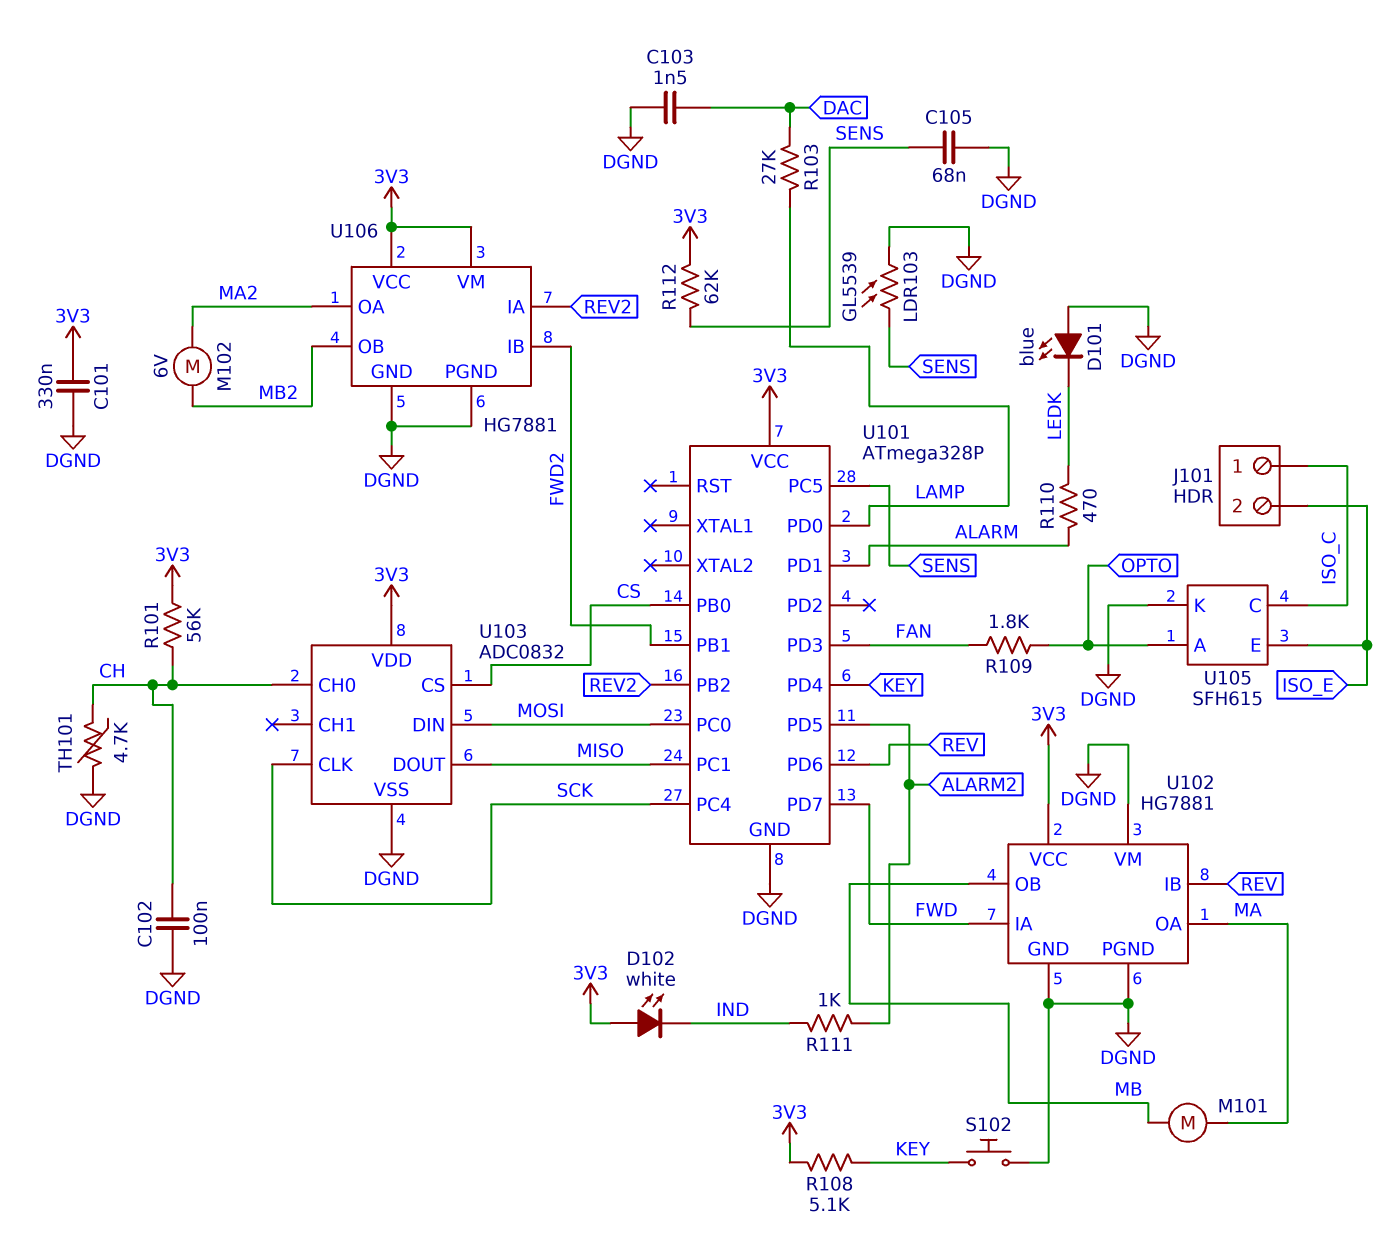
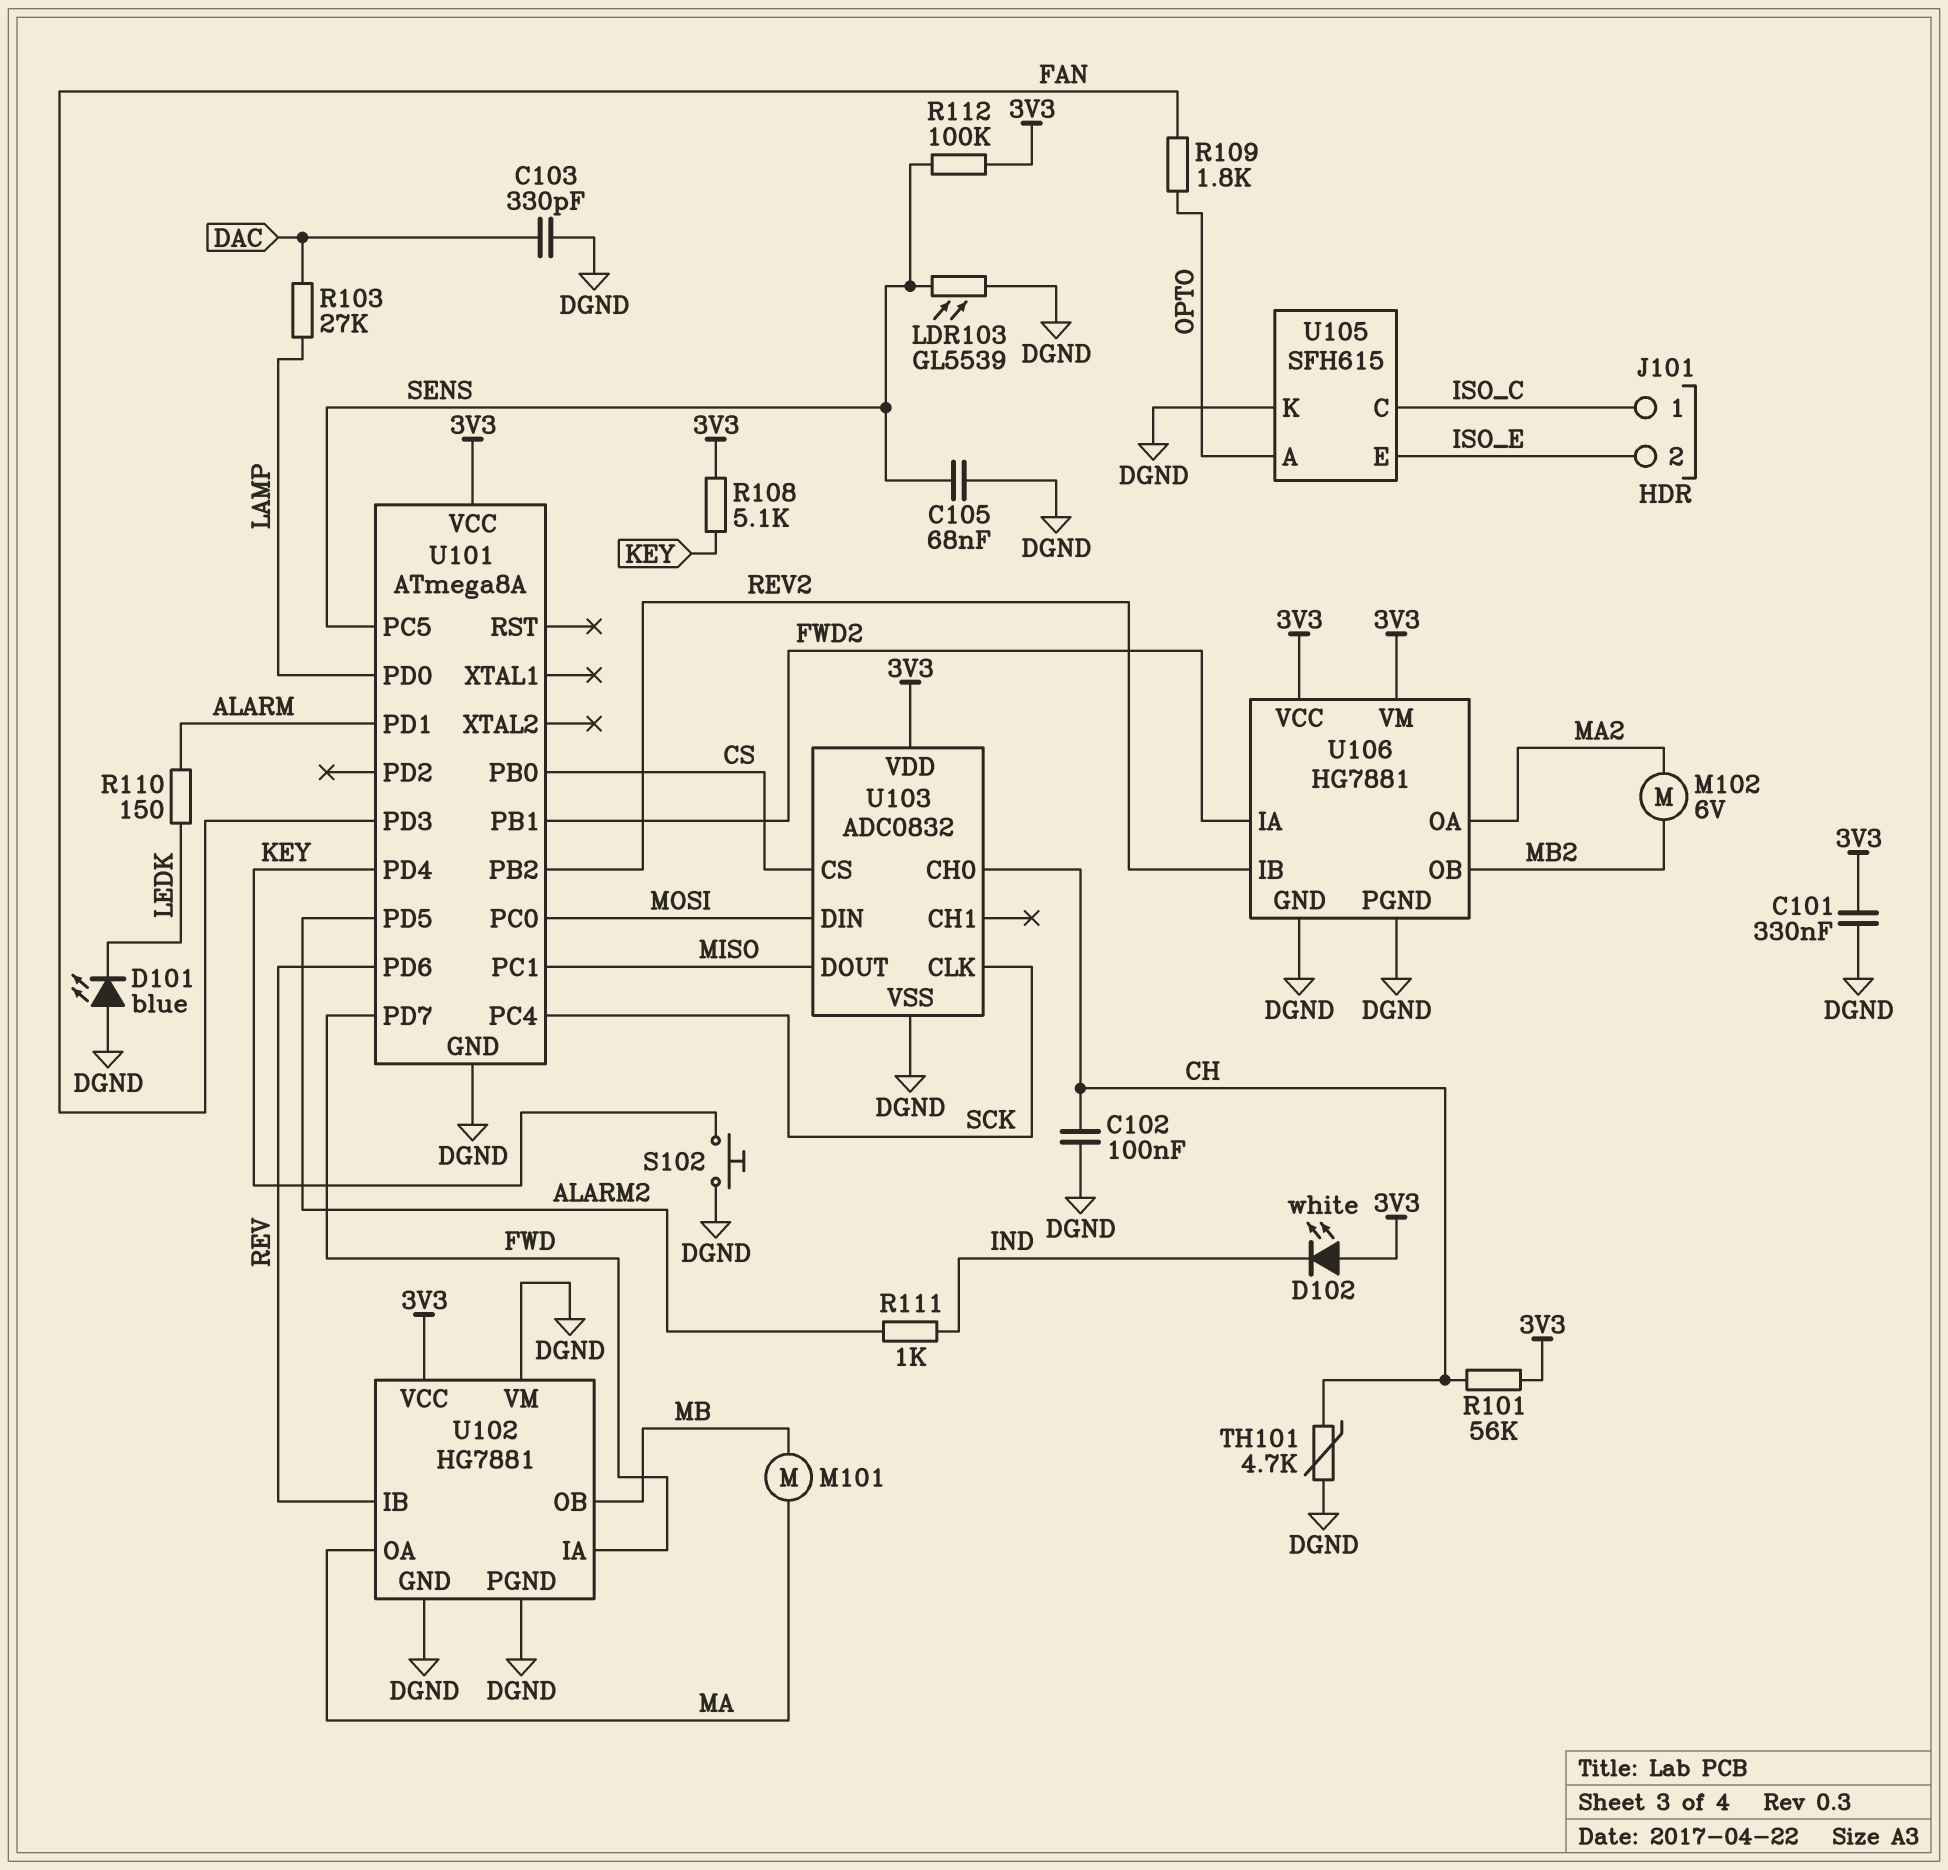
C103: 1.5nF (DAC, DGND) -> 330pF (DAC, DGND)
R110: 470 (ALARM, LEDK) -> 150 (ALARM, LEDK)
R112: 62k (3V3, SENS) -> 100k (3V3, SENS)
U101: ATmega328P -> ATmega8A
U106 pin IA: REV2 -> FWD2
U106 pin IB: FWD2 -> REV2

